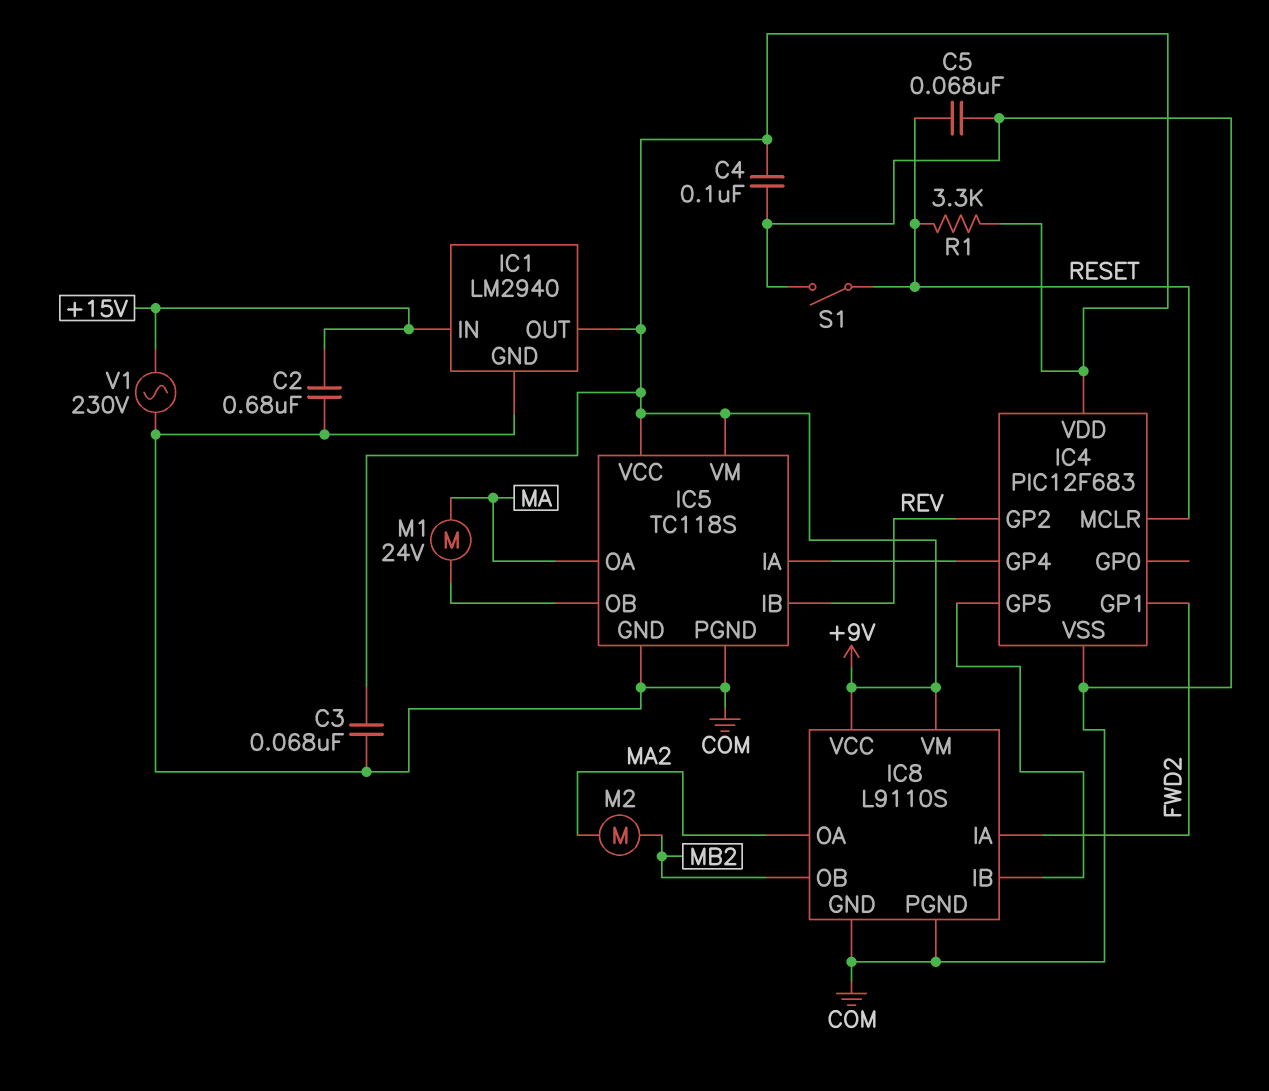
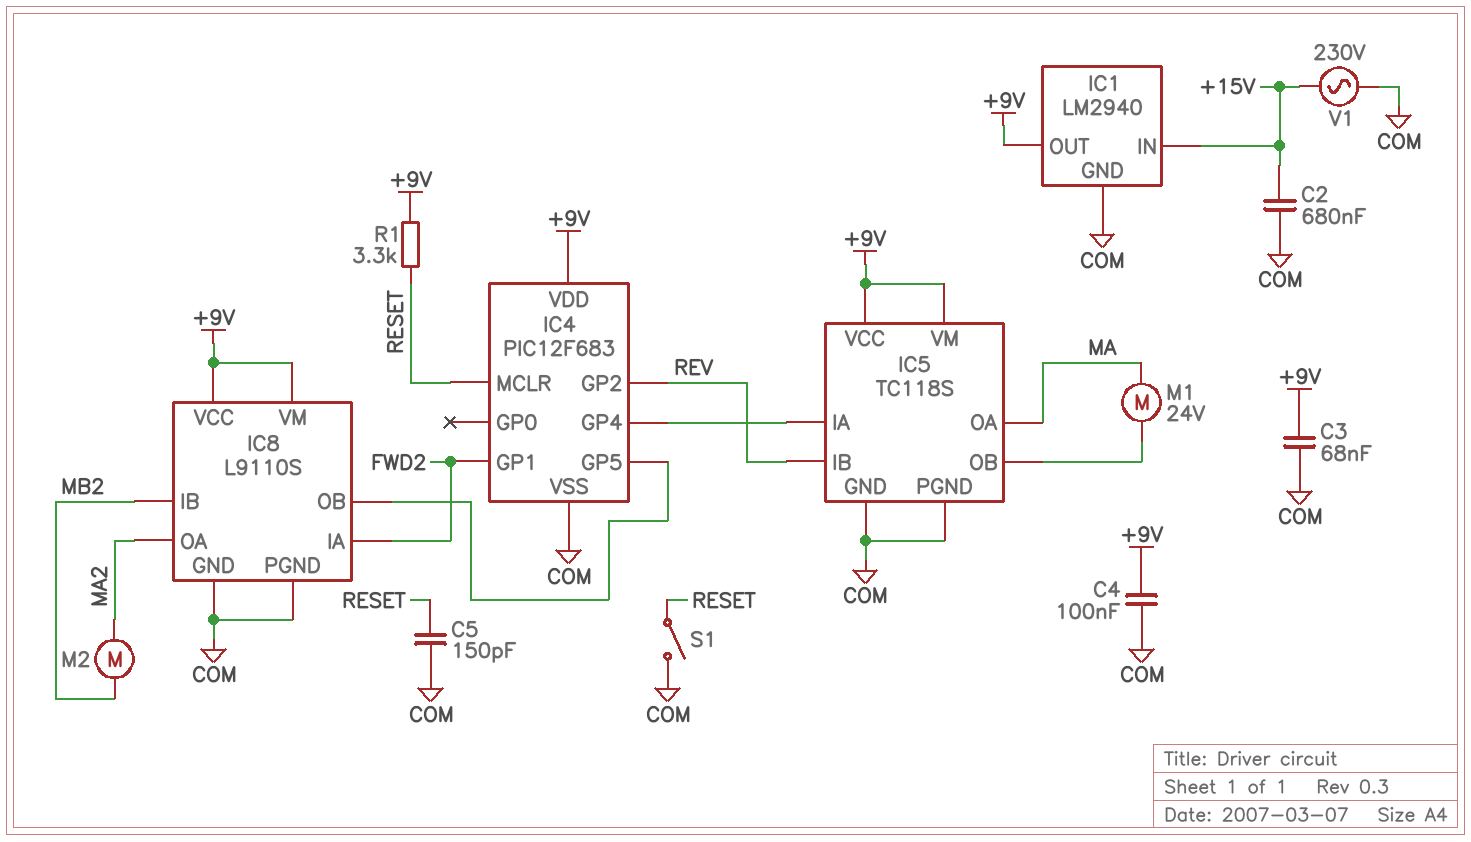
C5: 68nF (COM, RESET) -> 150pF (COM, RESET)
IC8 pin IB: IC4/GP5 -> MB2
IC8 pin OB: MB2 -> IC4/GP5

